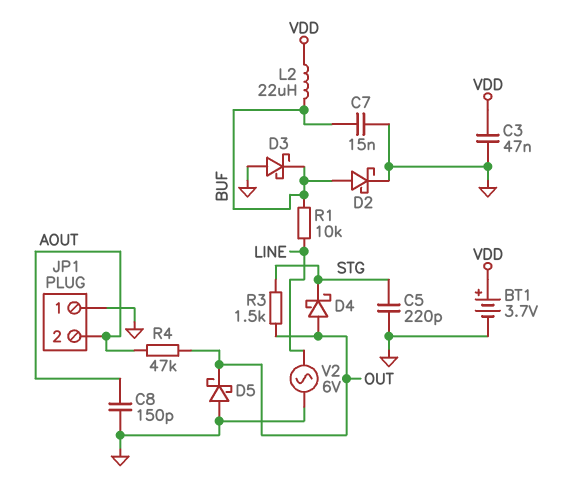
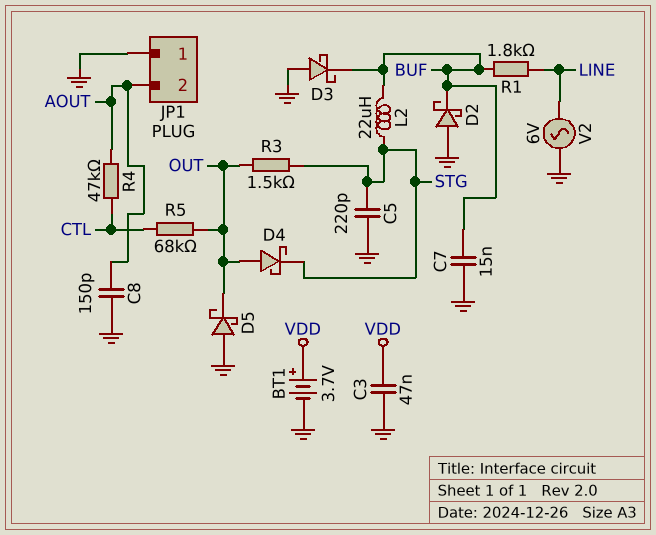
D2: schottky (A BUF, K GND) -> schottky (A GND, K BUF)
L2: 22uH (BUF, VDD) -> 22uH (BUF, STG)
R1: 10k (BUF, LINE) -> 1.8k (BUF, LINE)
R4: 47k (AOUT, OUT) -> 47k (AOUT, CTL)
R5: none -> 68k (CTL, OUT)

